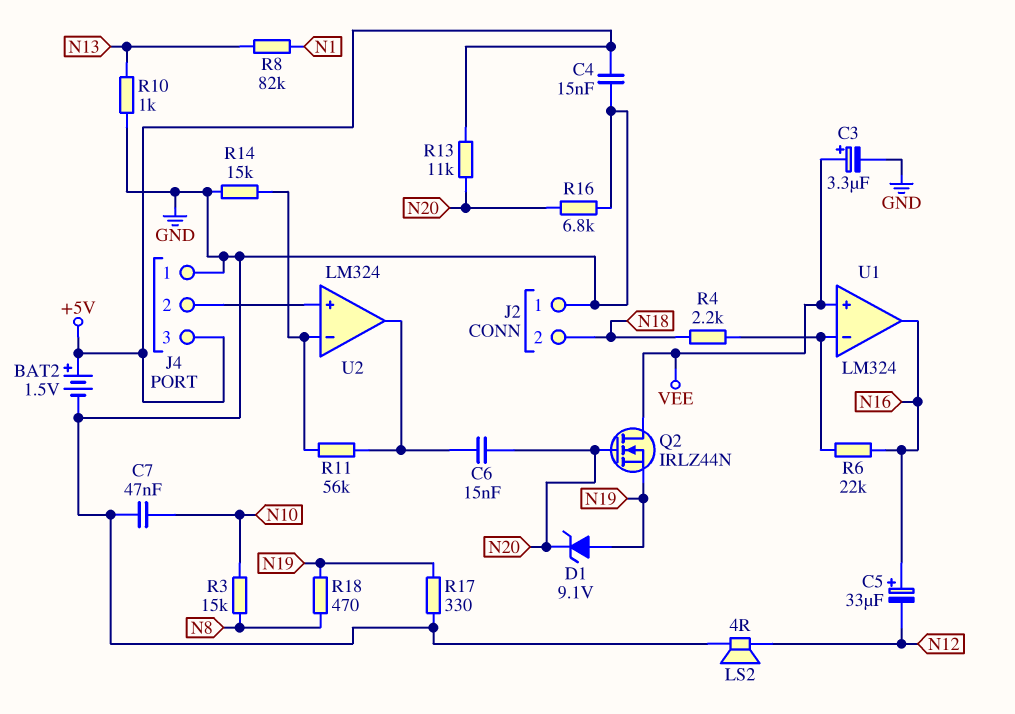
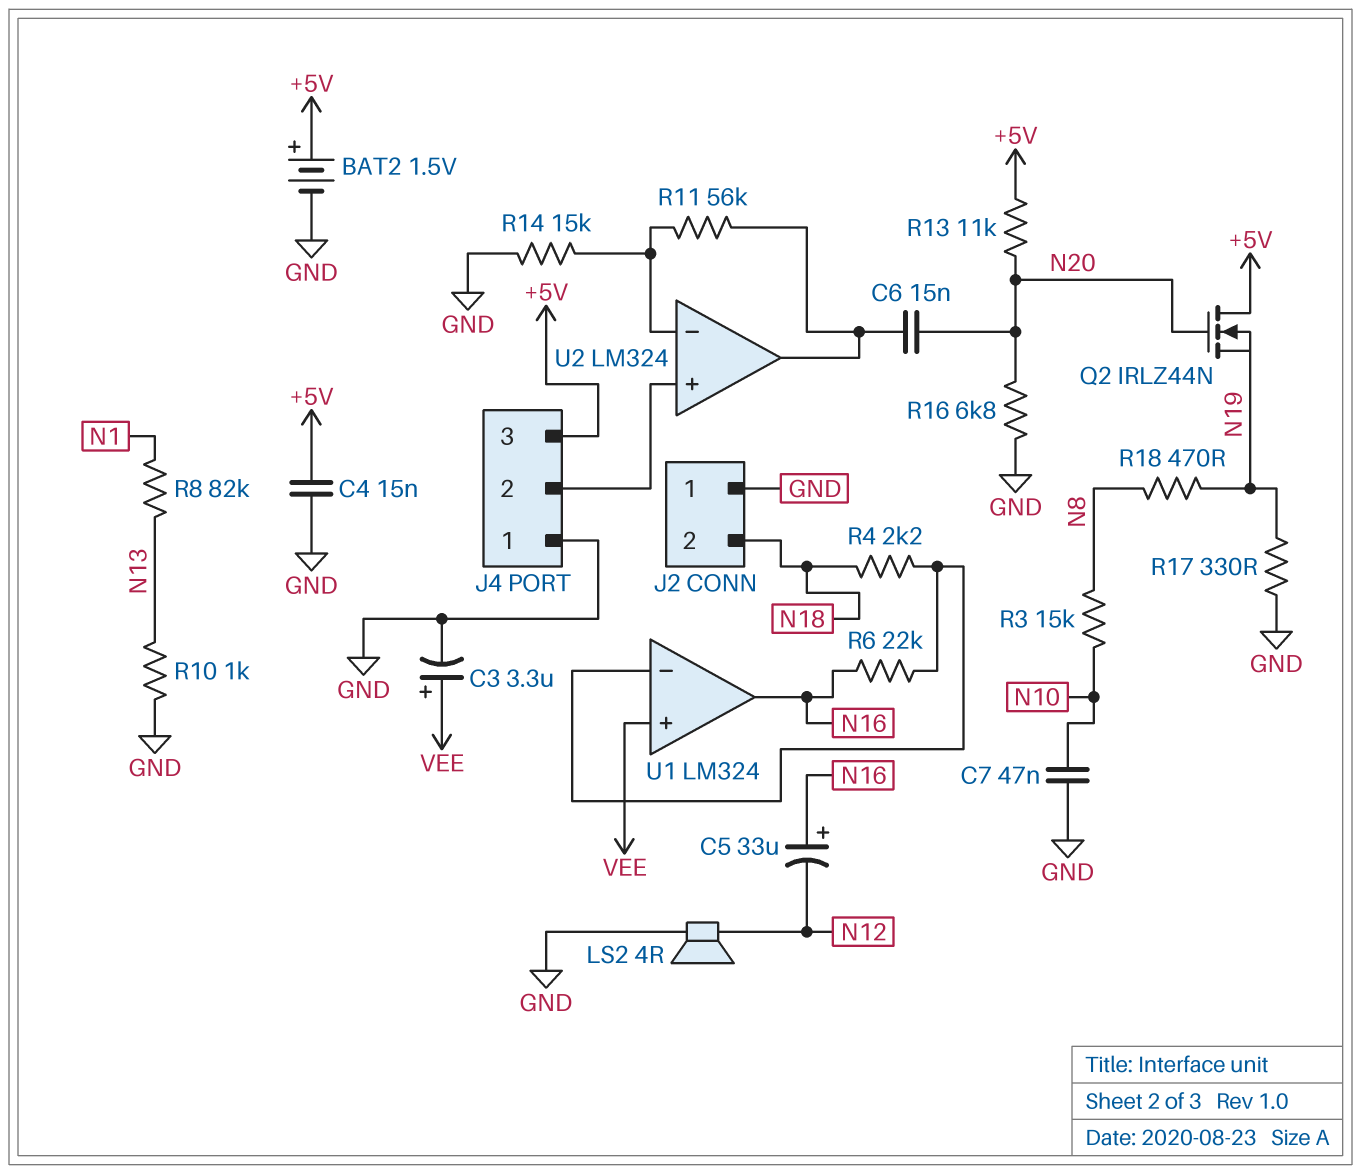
D1: zener 9.1V (A N19, K N20) -> none
Q2: NMOS IRLZ44N (G N20, D VEE, S N19) -> NMOS IRLZ44N (G N20, D +5V, S N19)

